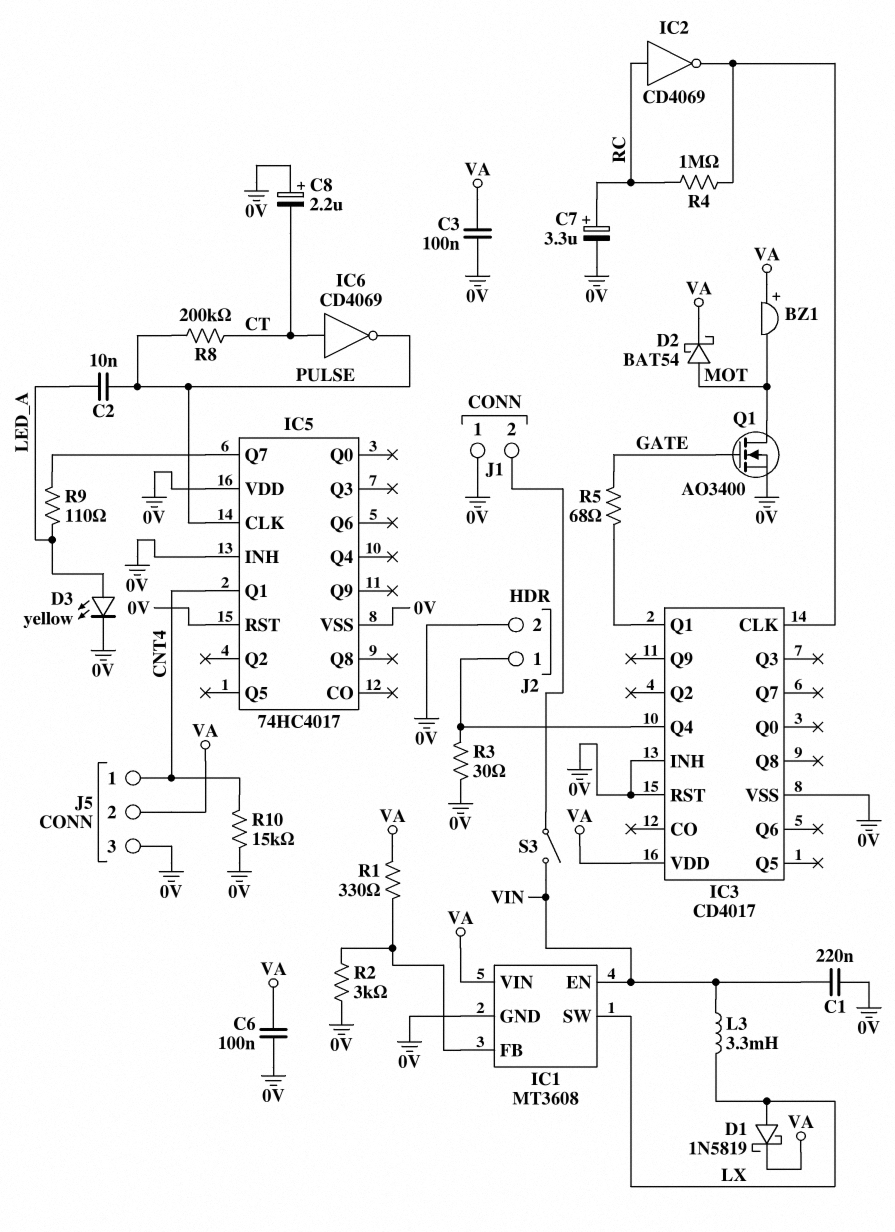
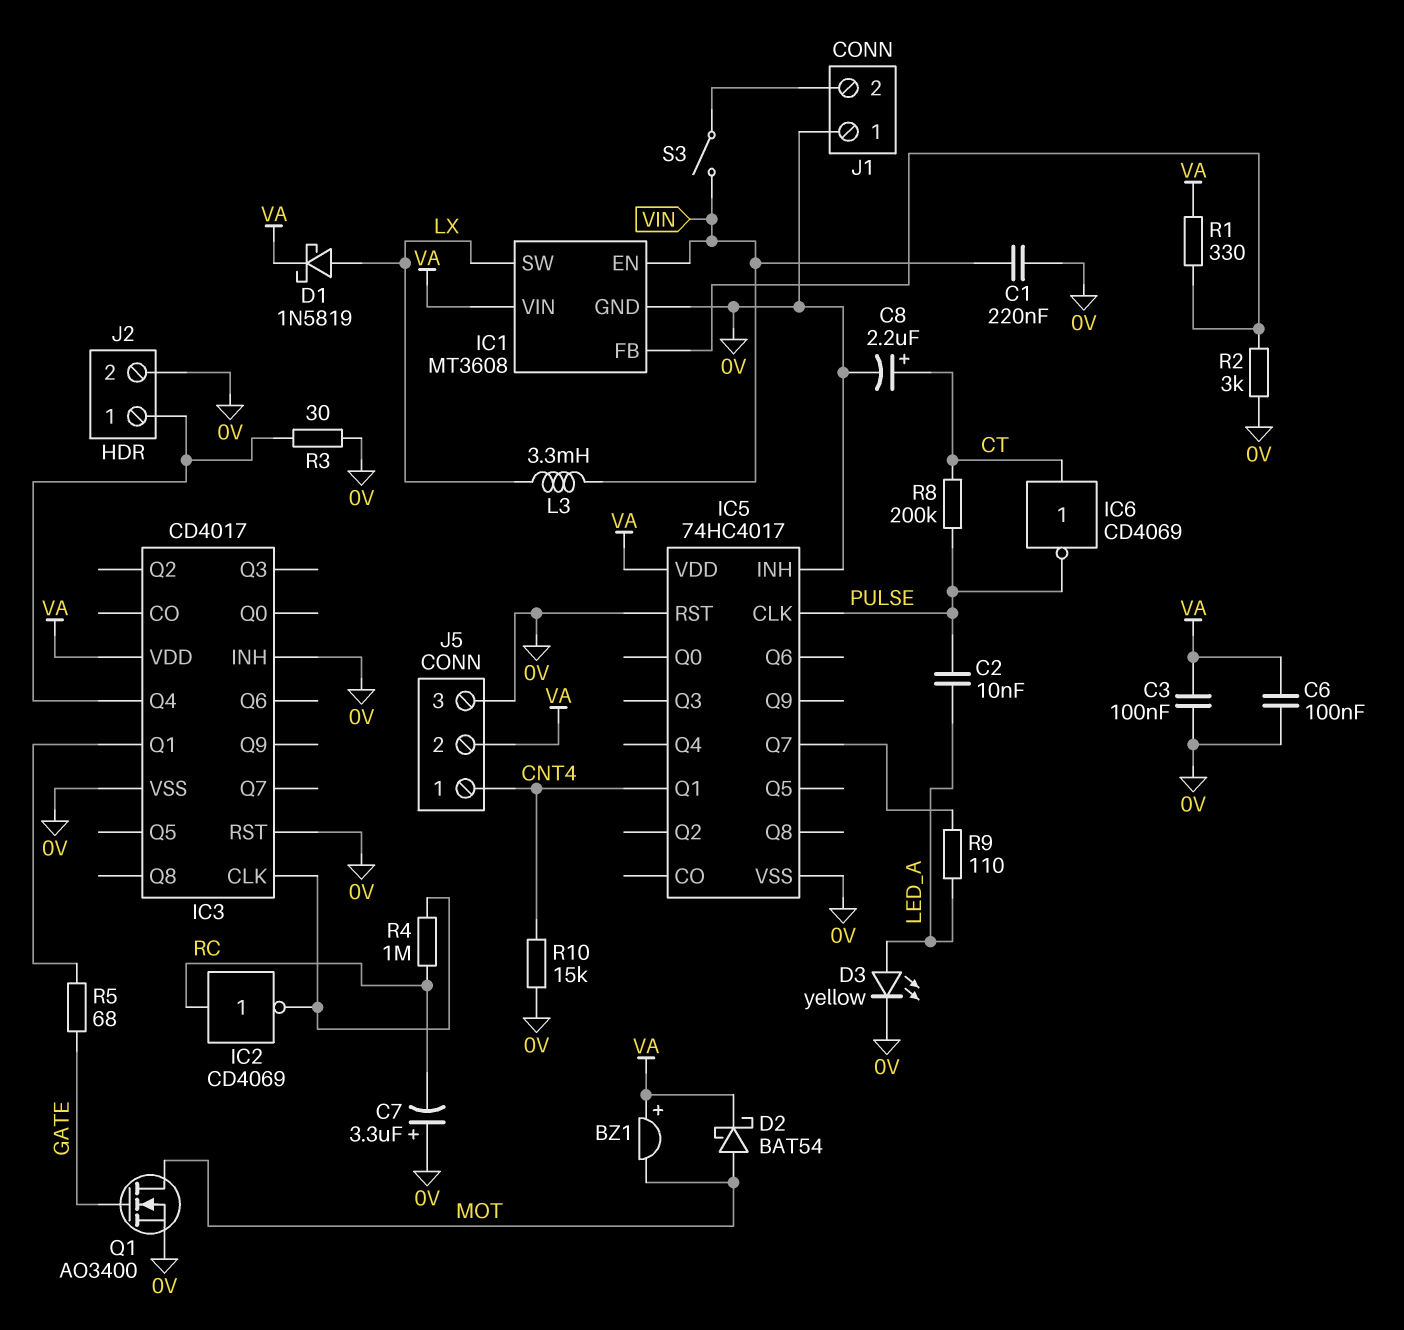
C7: 3.3uF (plus RC, minus 0V) -> 3.3uF (plus 0V, minus RC)
C8: 2.2uF (plus 0V, minus CT) -> 2.2uF (plus CT, minus 0V)
IC5 pin VDD: 0V -> VA

